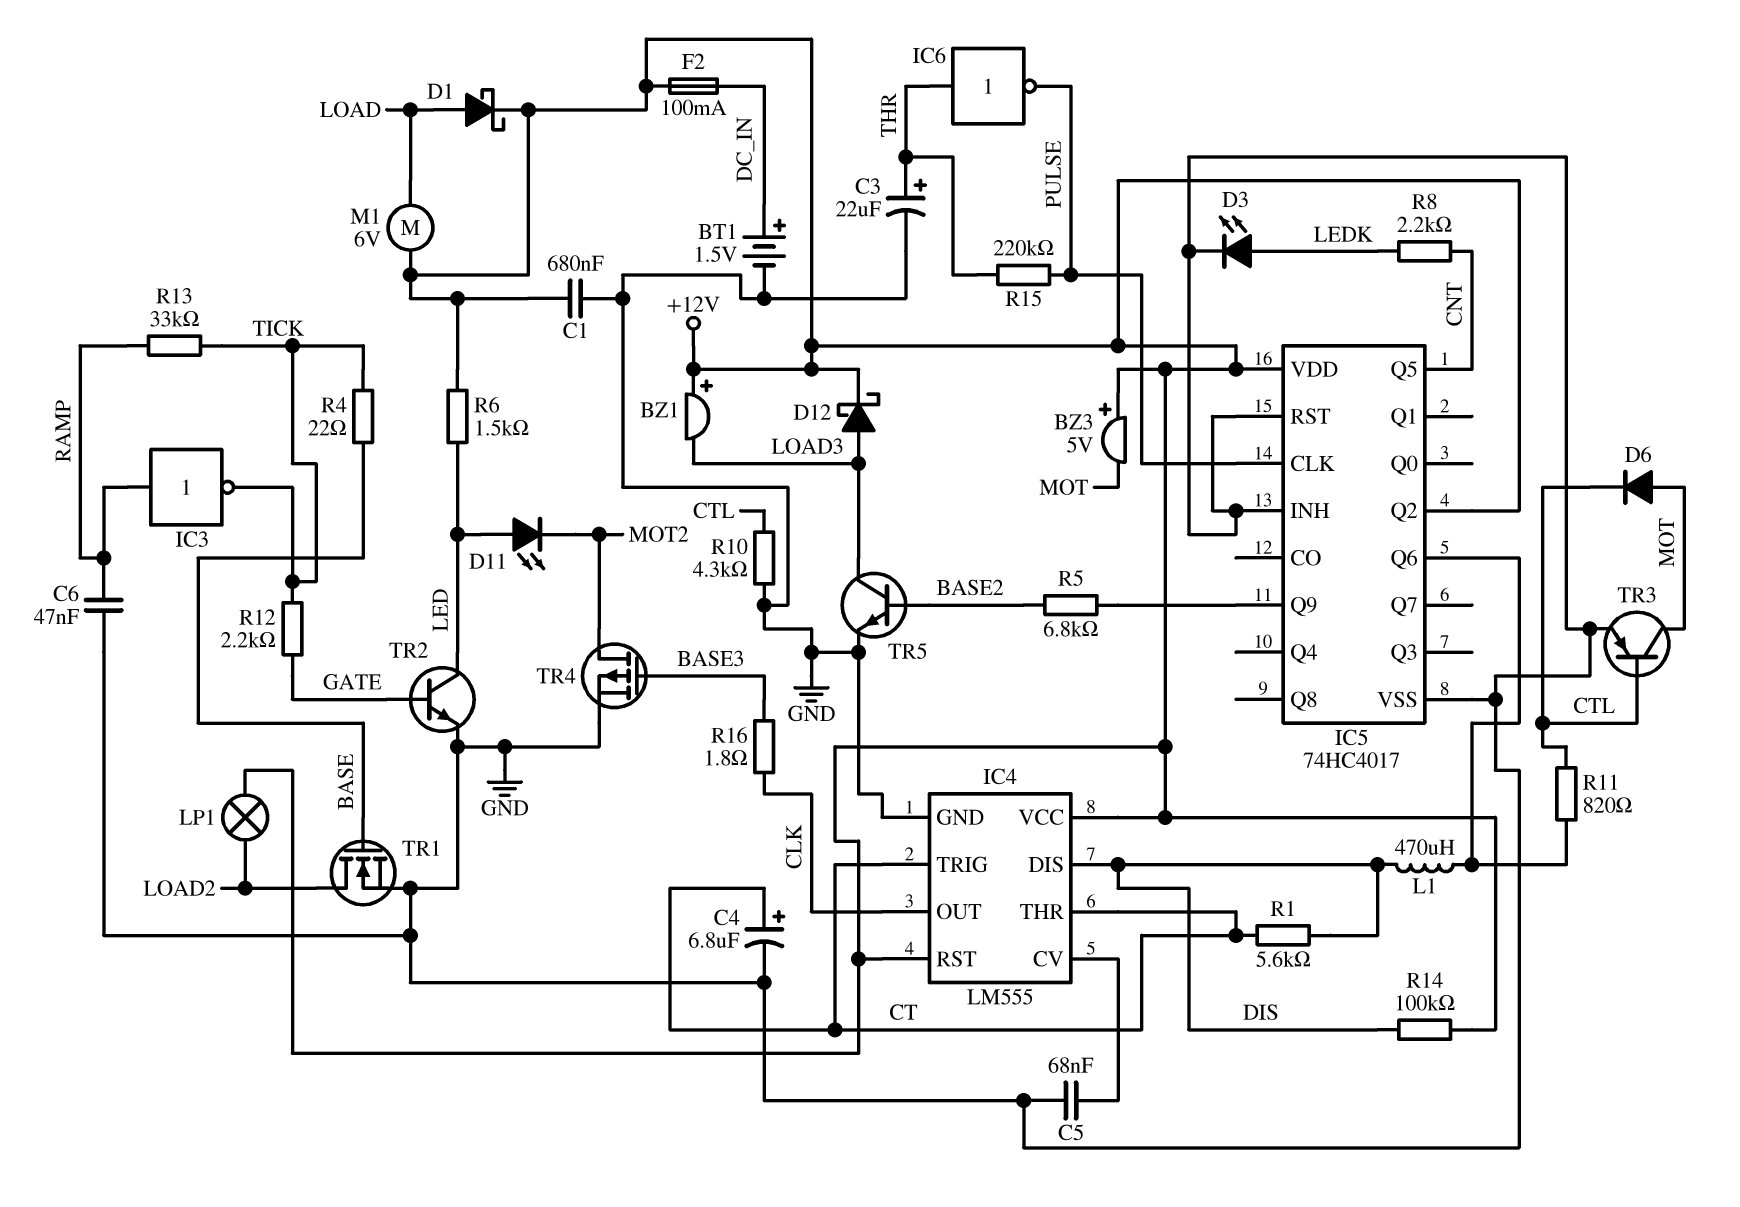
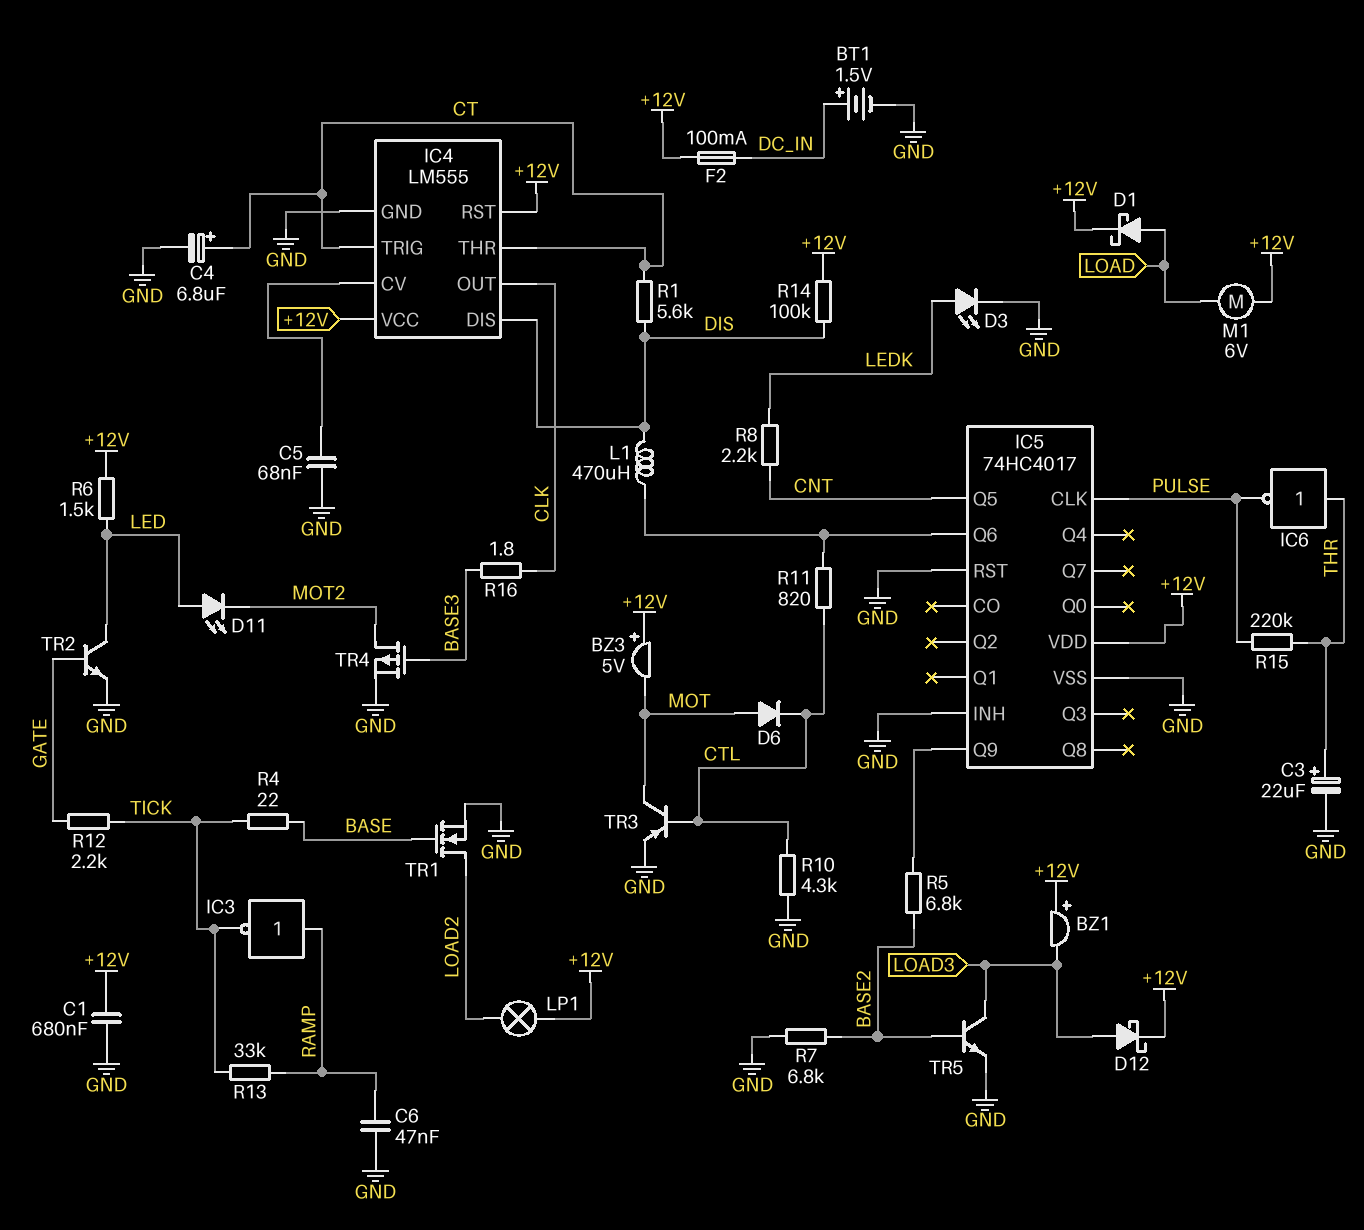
IC5 pin Q2: +12V -> none
R7: none -> 6.8k (BASE2, GND)

